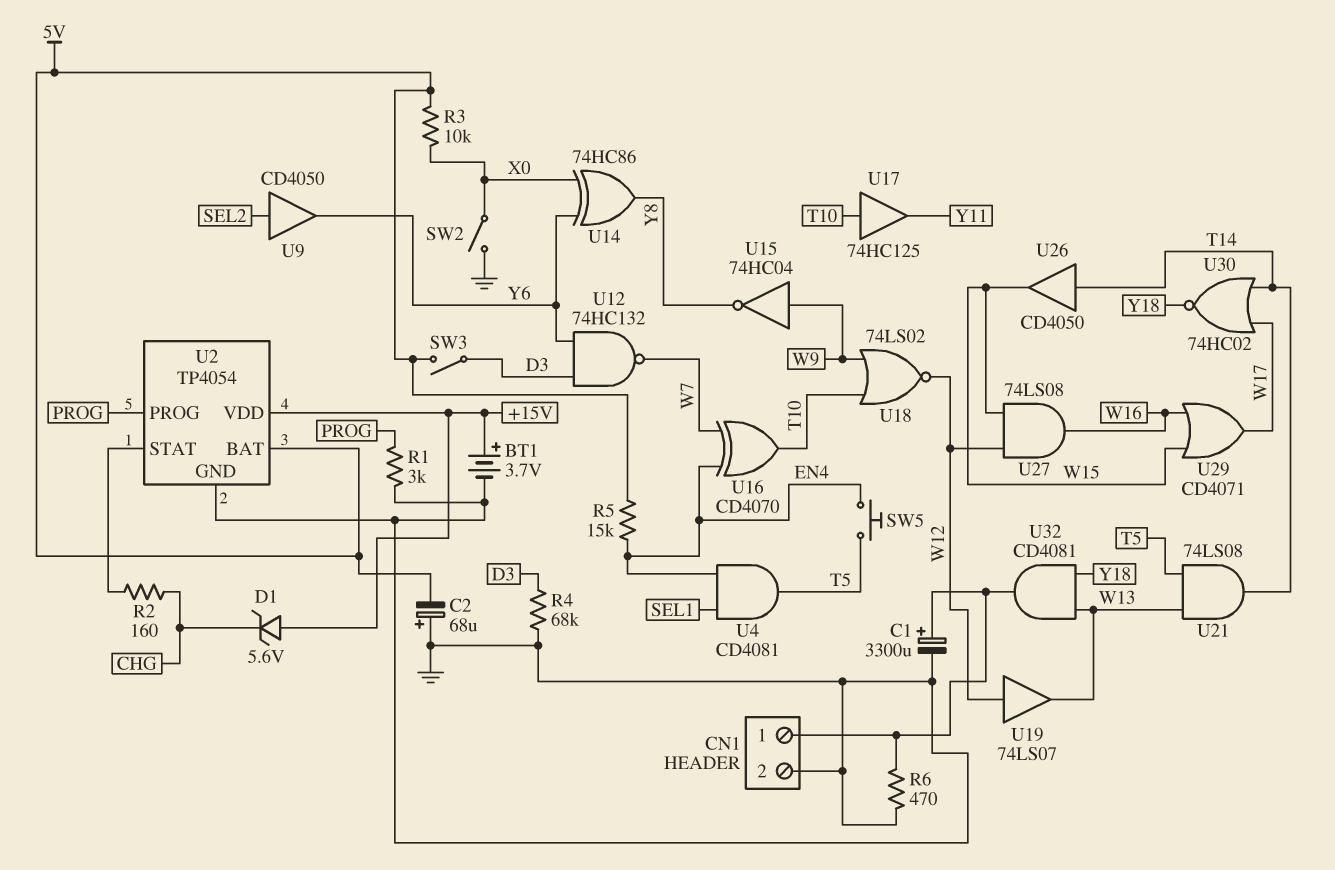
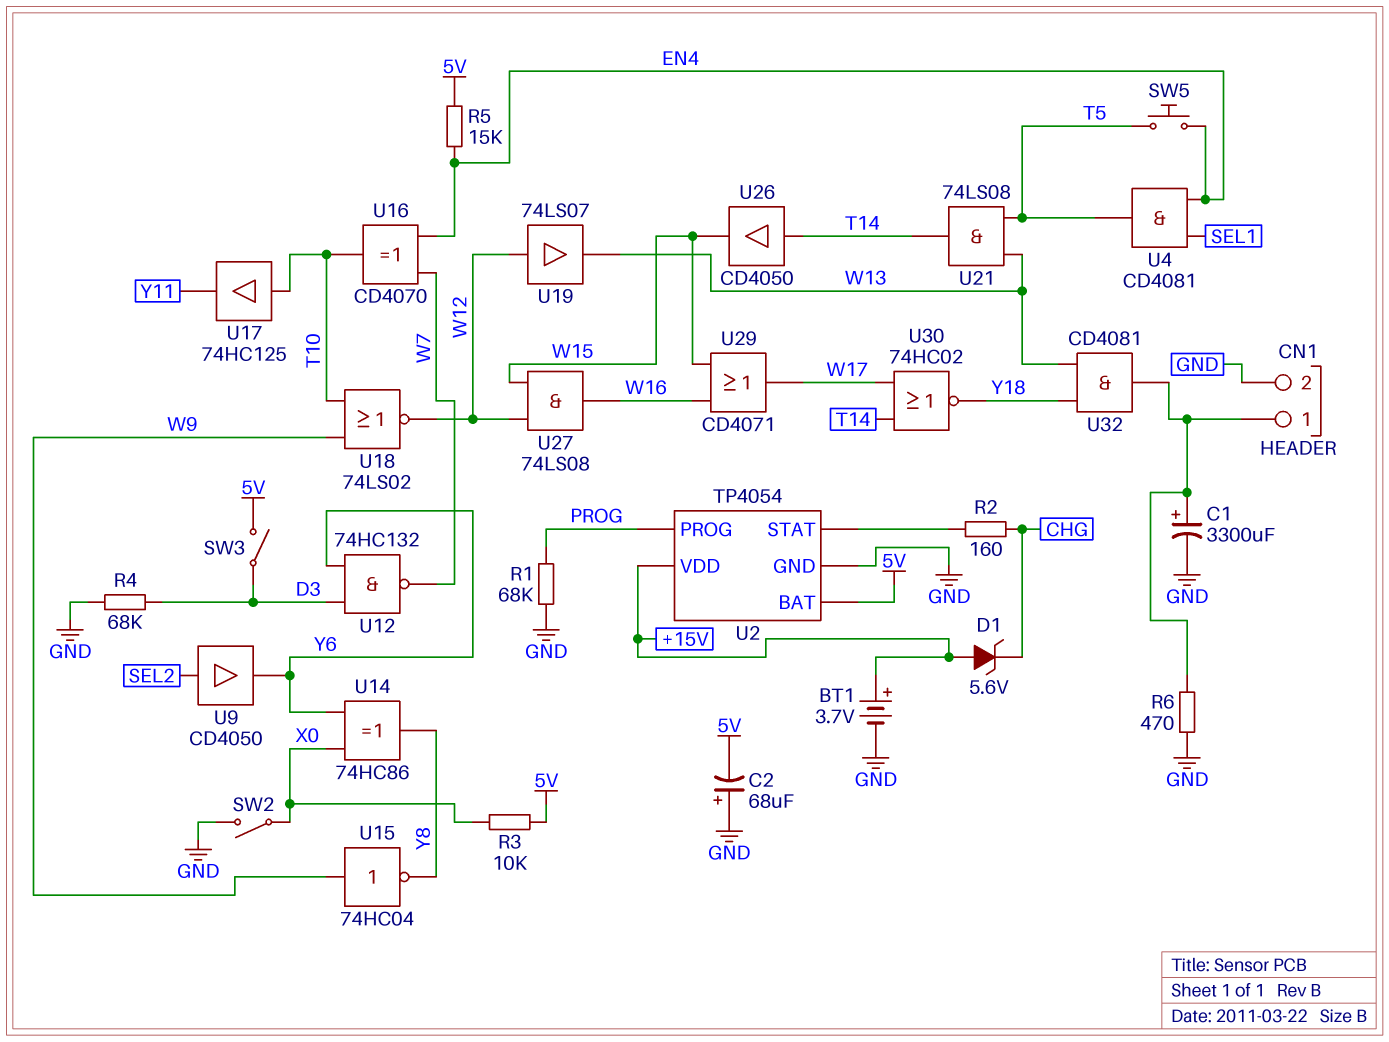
R1: 3k (GND, PROG) -> 68k (GND, PROG)

